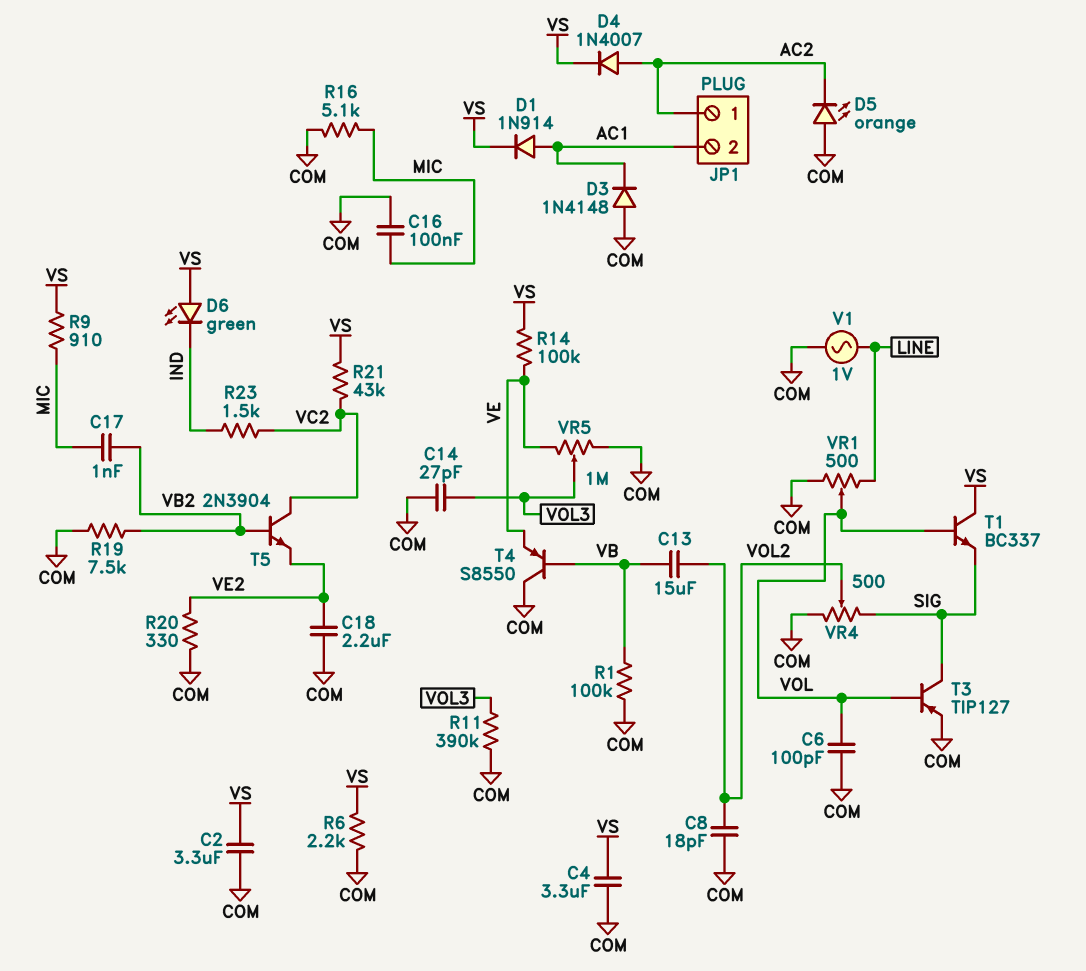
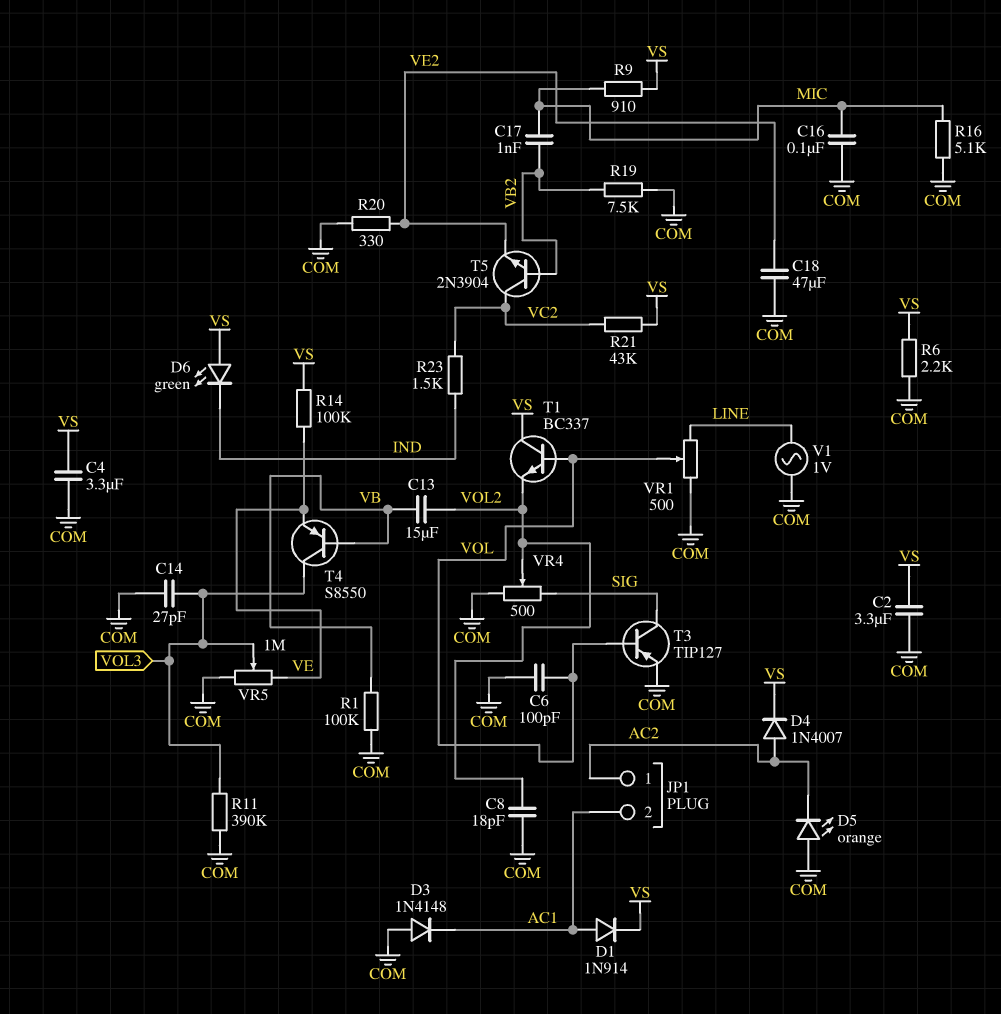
C18: 2.2uF (COM, VE2) -> 47uF (COM, VE2)
T1: NPN BC337 (B VOL, C VS, E SIG) -> NPN BC337 (B VOL, C VS, E VOL2)
T4: PNP S8550 (B VB, C COM, E VE) -> PNP S8550 (B VB, C VOL3, E VE)

